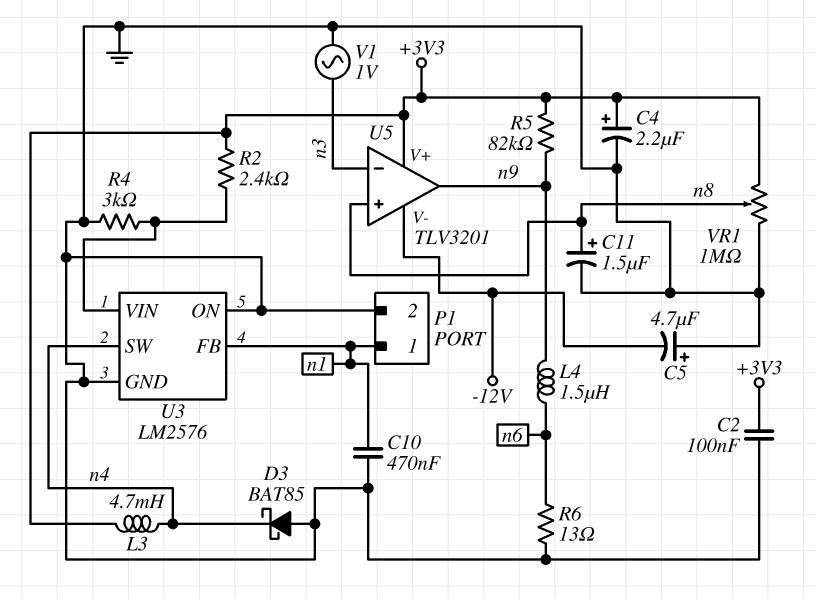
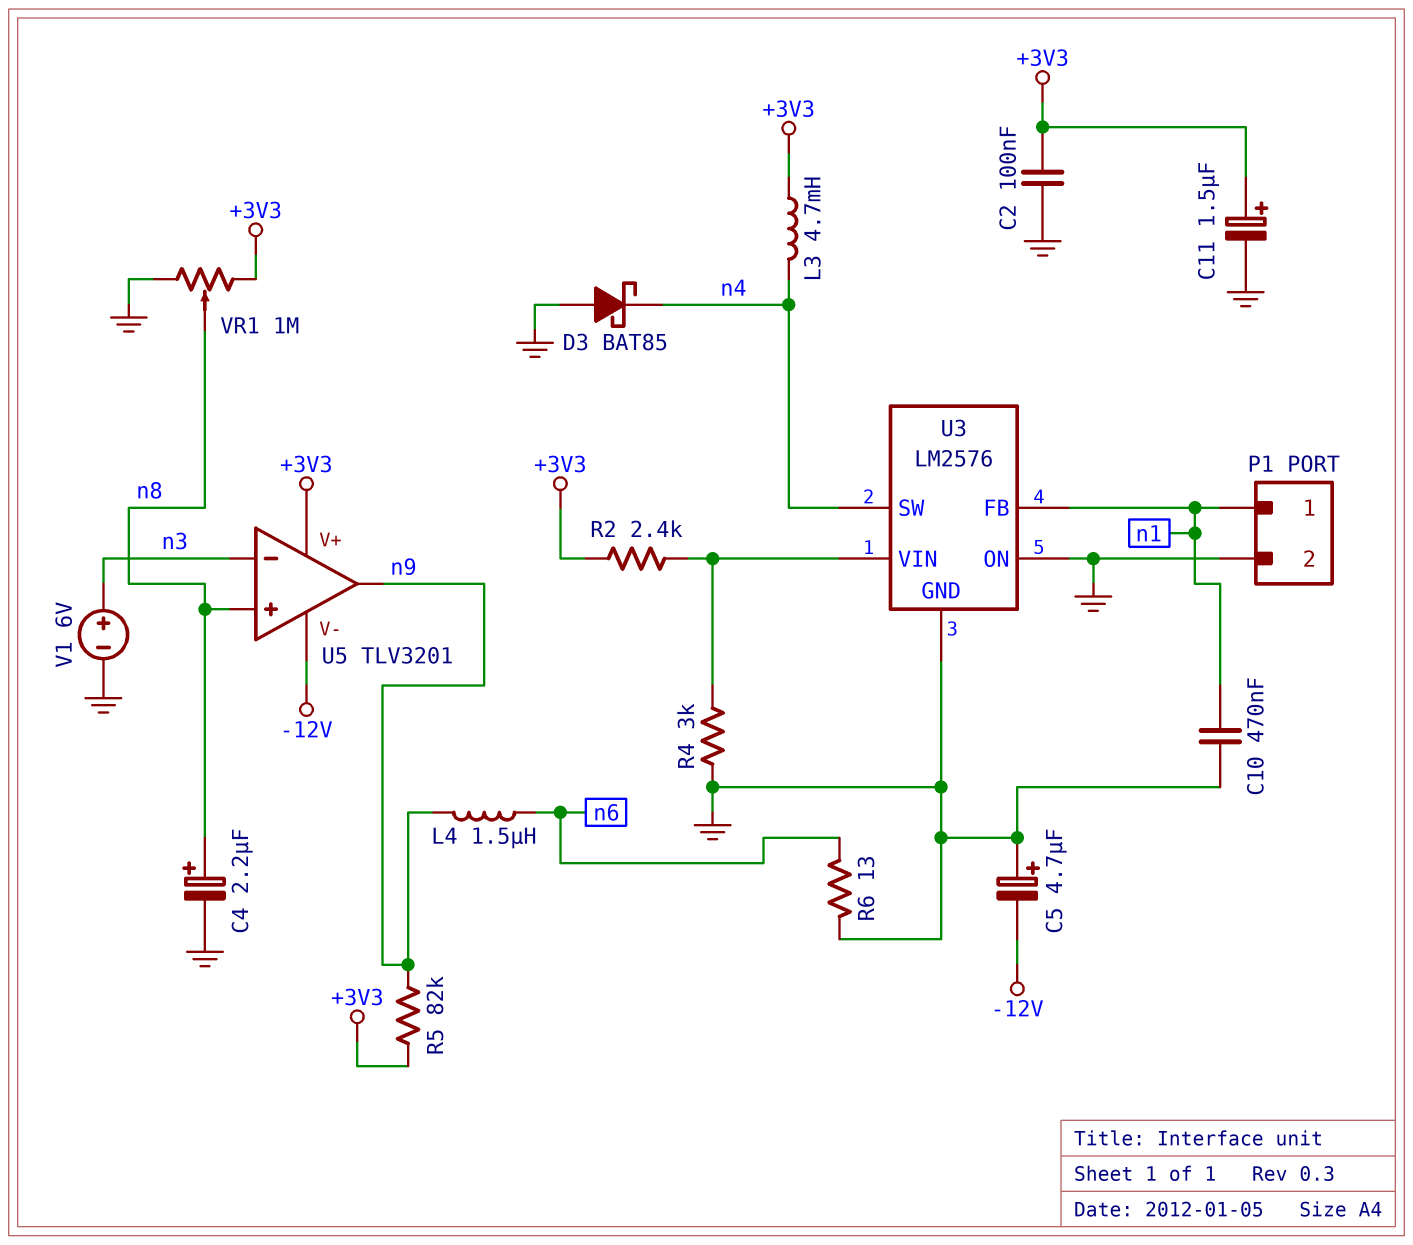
C4: 2.2uF (plus +3V3, minus GND) -> 2.2uF (plus n8, minus GND)
C11: 1.5uF (plus n8, minus GND) -> 1.5uF (plus +3V3, minus GND)
V1: AC 1V (GND, n3) -> 6V (plus n3, minus GND)

